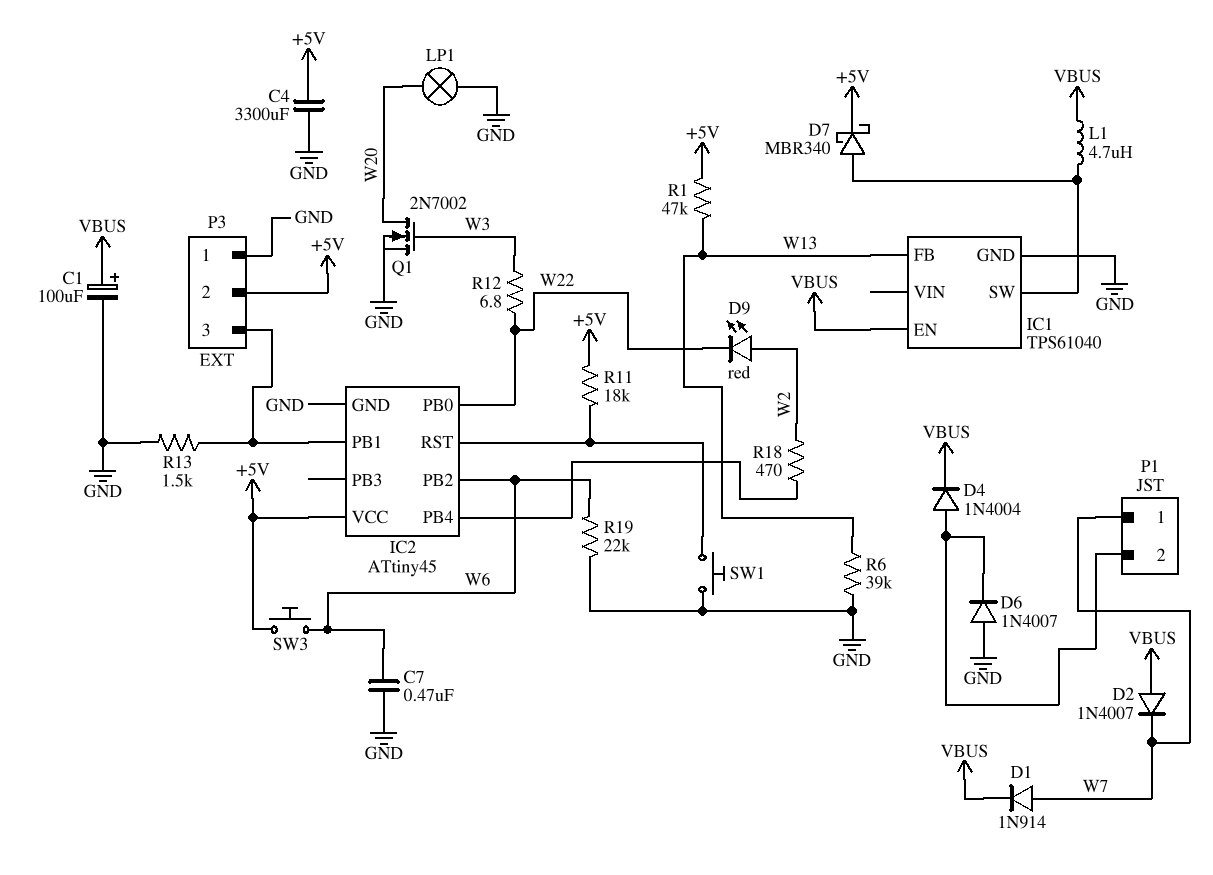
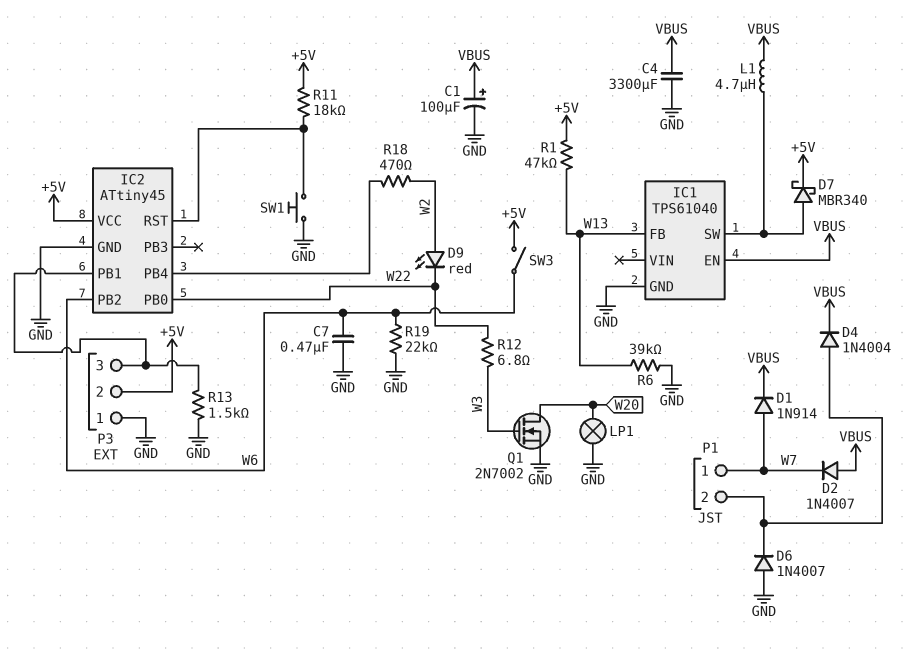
C4: 3300uF (+5V, GND) -> 3300uF (GND, VBUS)
SW3: button (+5V, W6) -> switch (+5V, W6)

